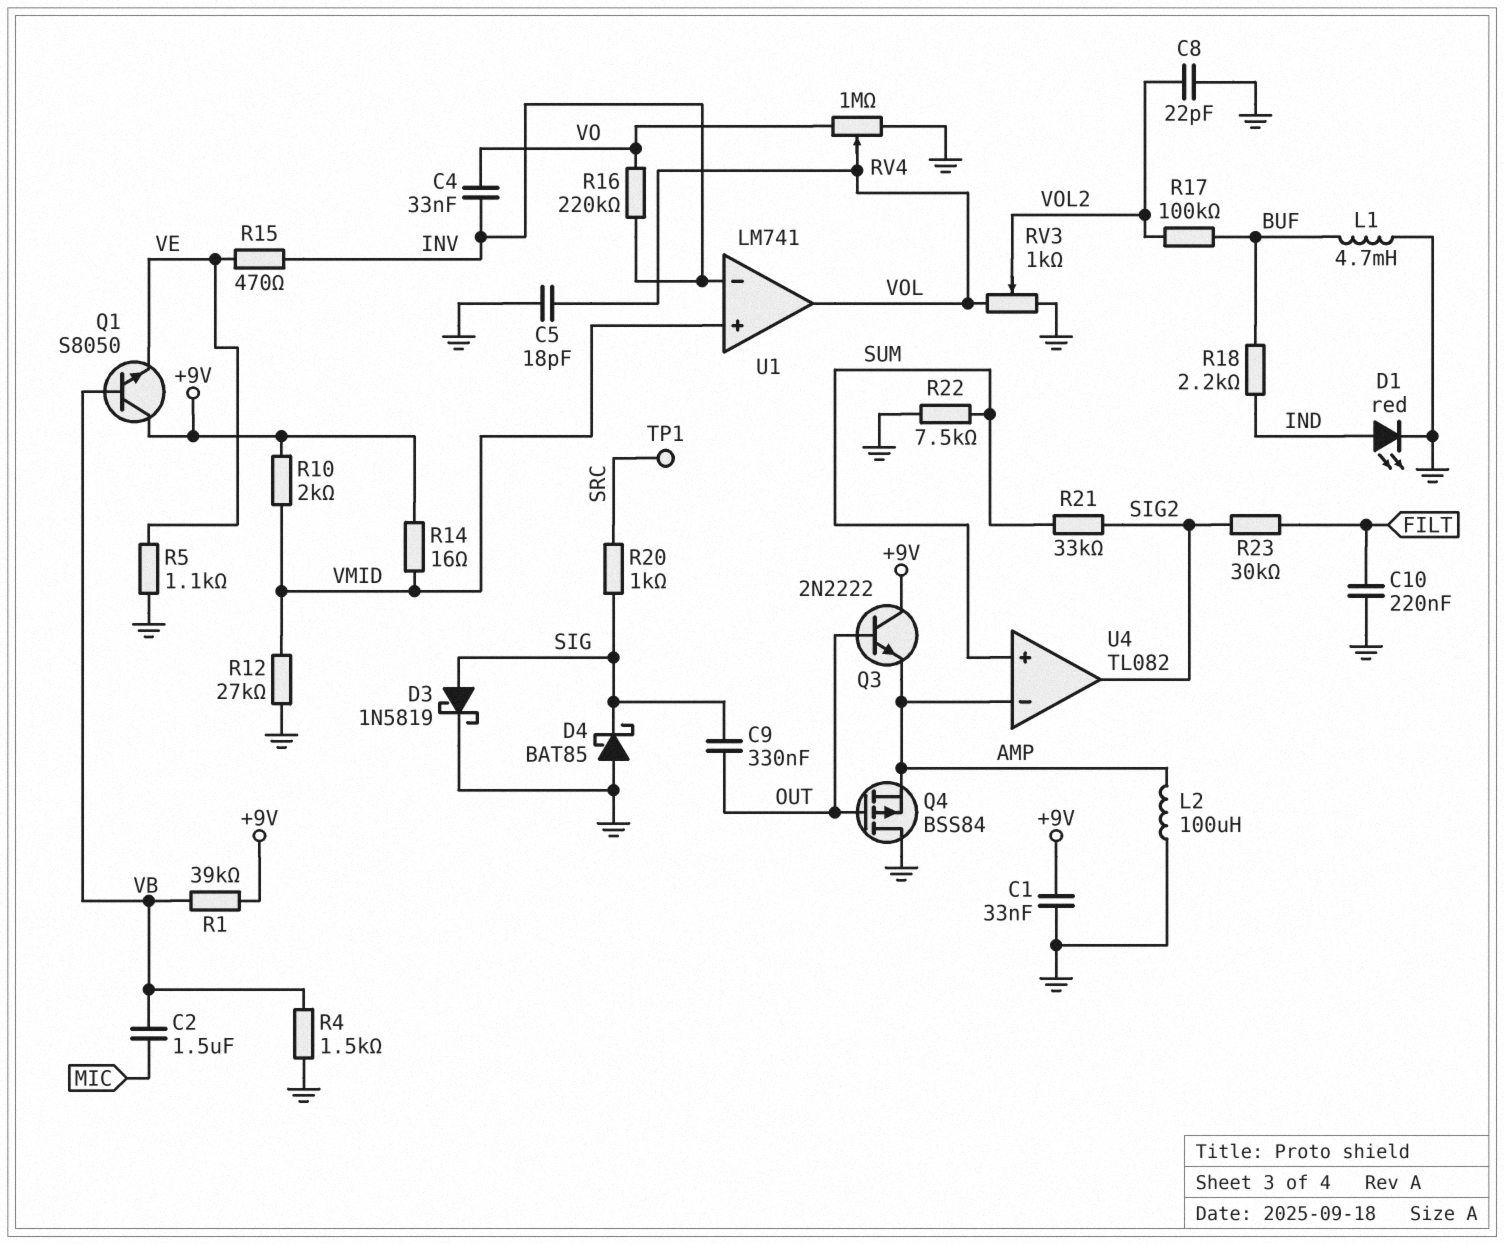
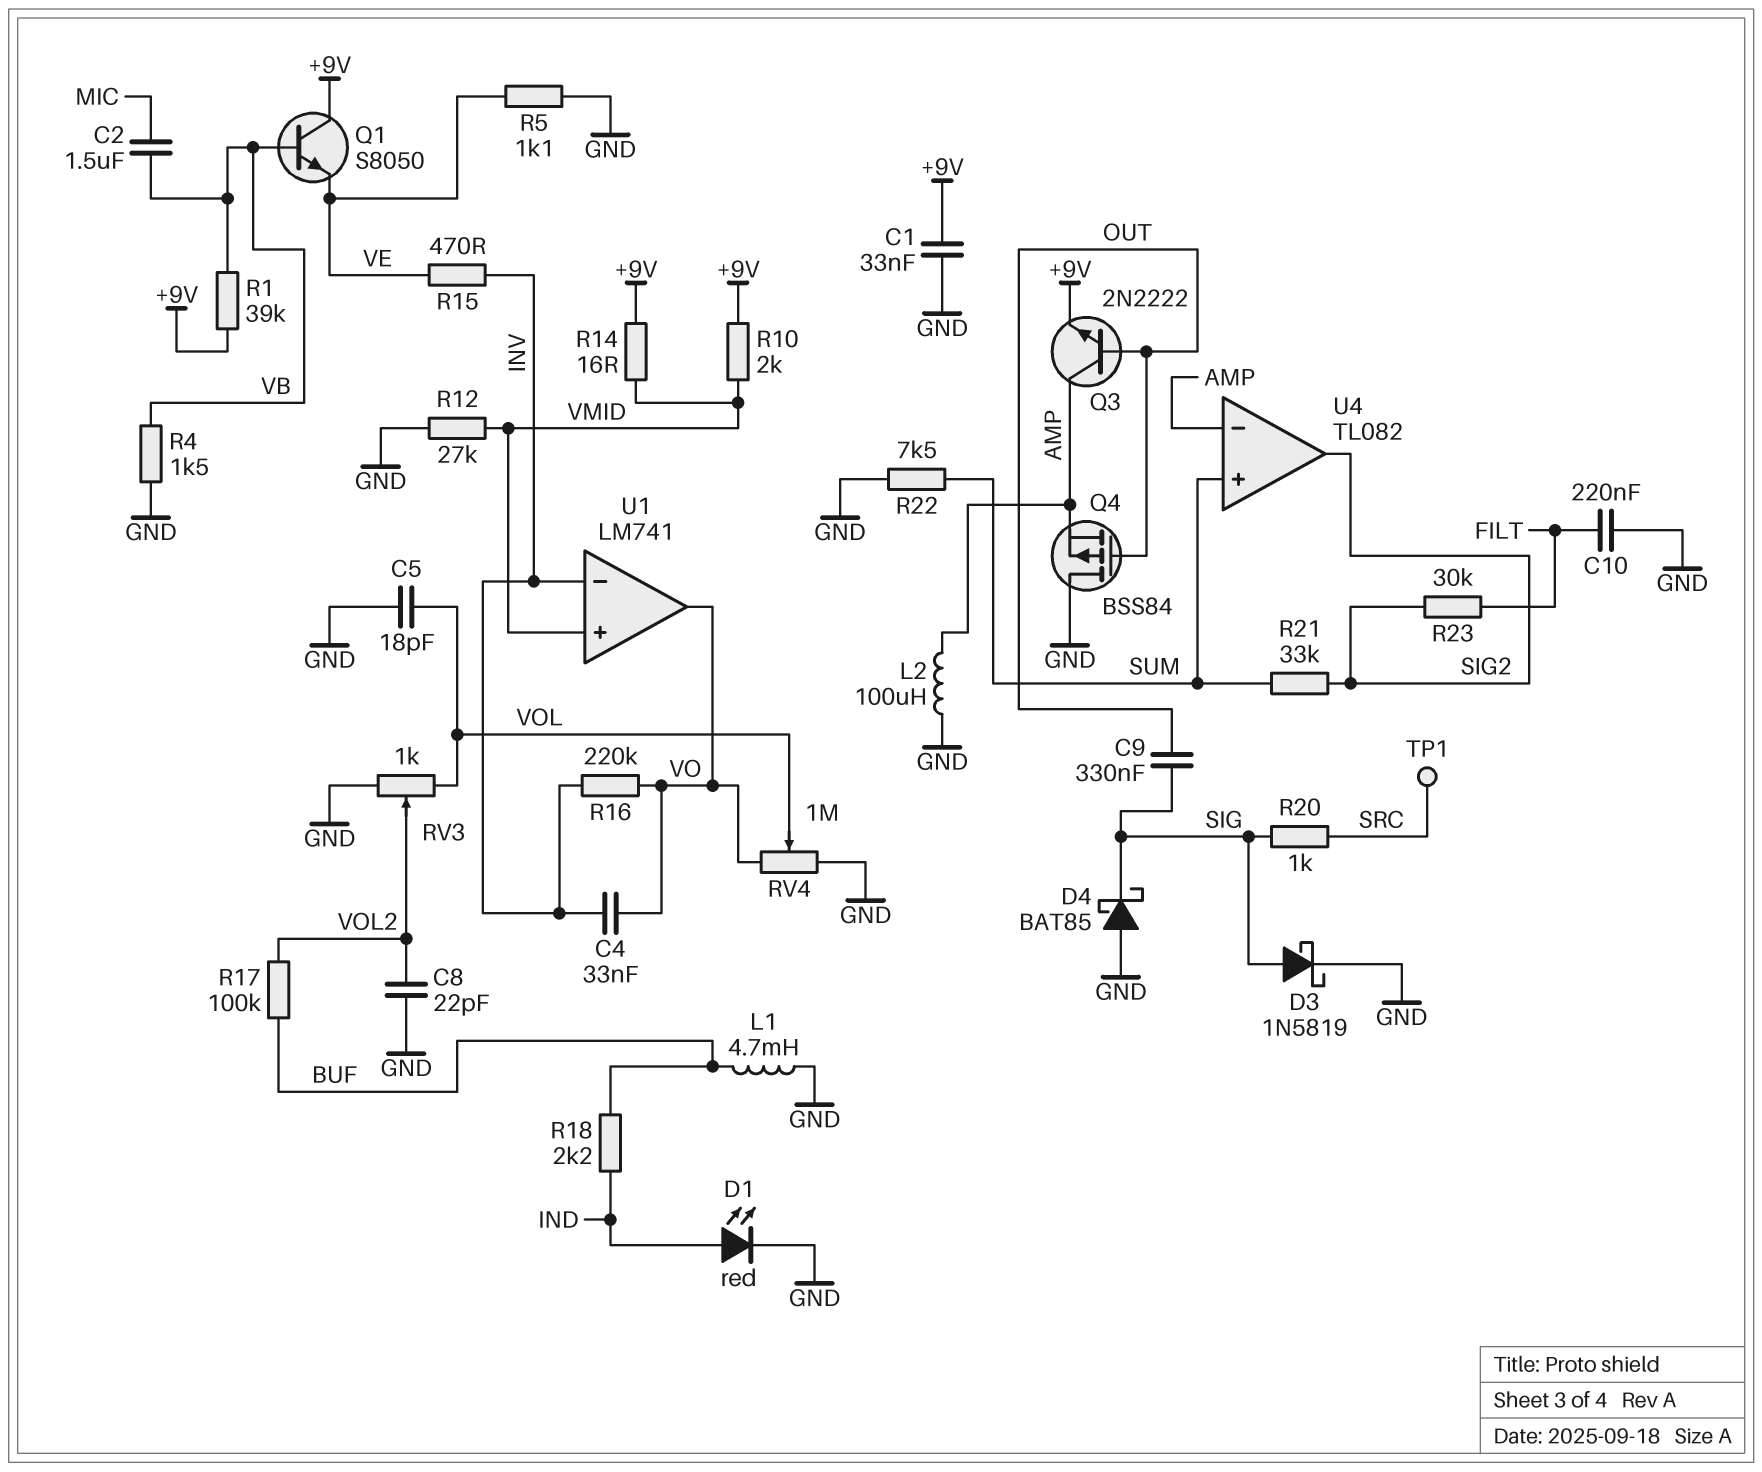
Q3: NPN 2N2222 (B OUT, C +9V, E AMP) -> NPN 2N2222 (B OUT, C AMP, E +9V)
U1 pin out: VOL -> VO

